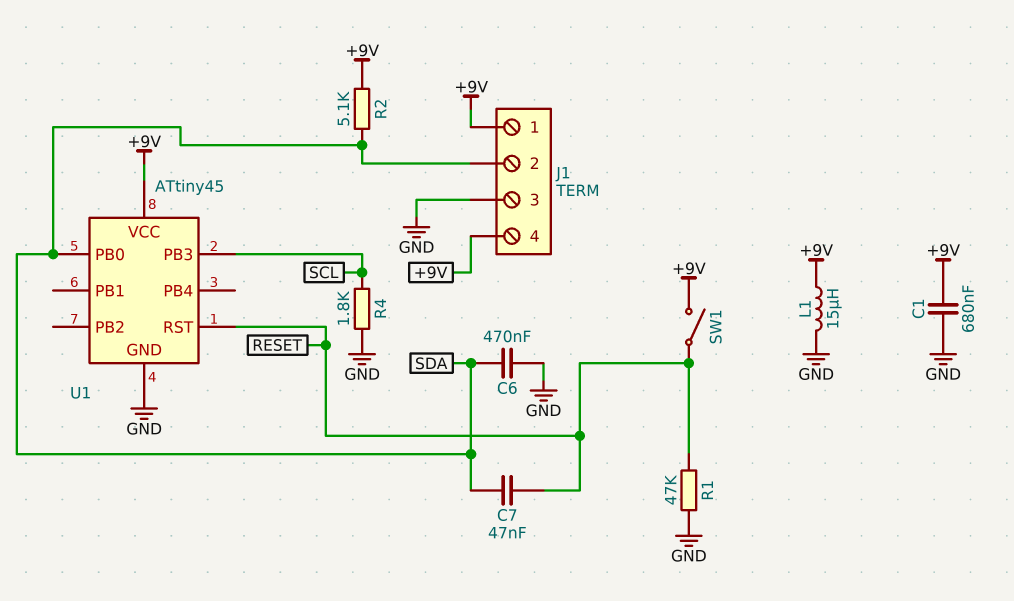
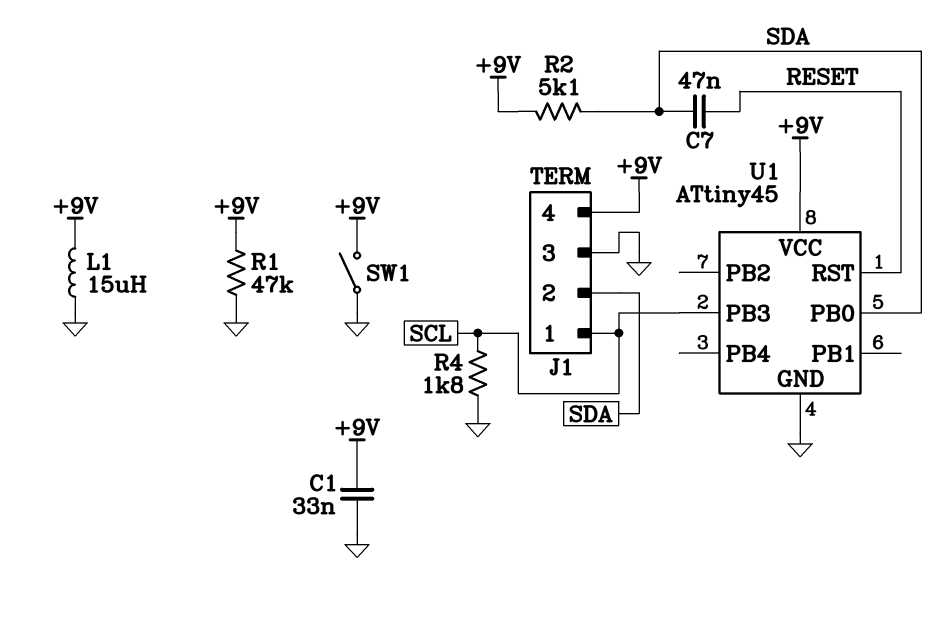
C1: 680nF (+9V, GND) -> 33nF (+9V, GND)
C6: 470nF (GND, SDA) -> none
J1 pin 1: +9V -> SCL
R1: 47k (GND, RESET) -> 47k (+9V, GND)
SW1: switch (+9V, RESET) -> switch (+9V, GND)

